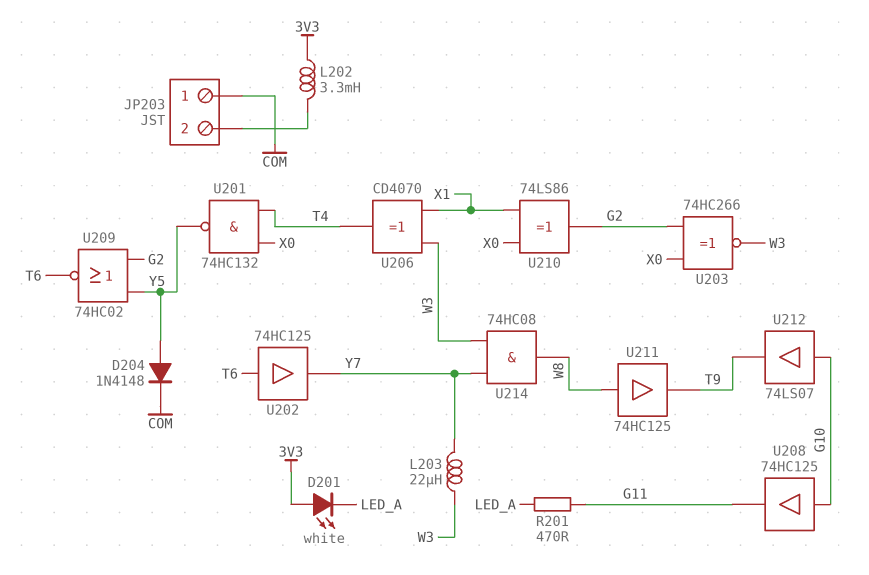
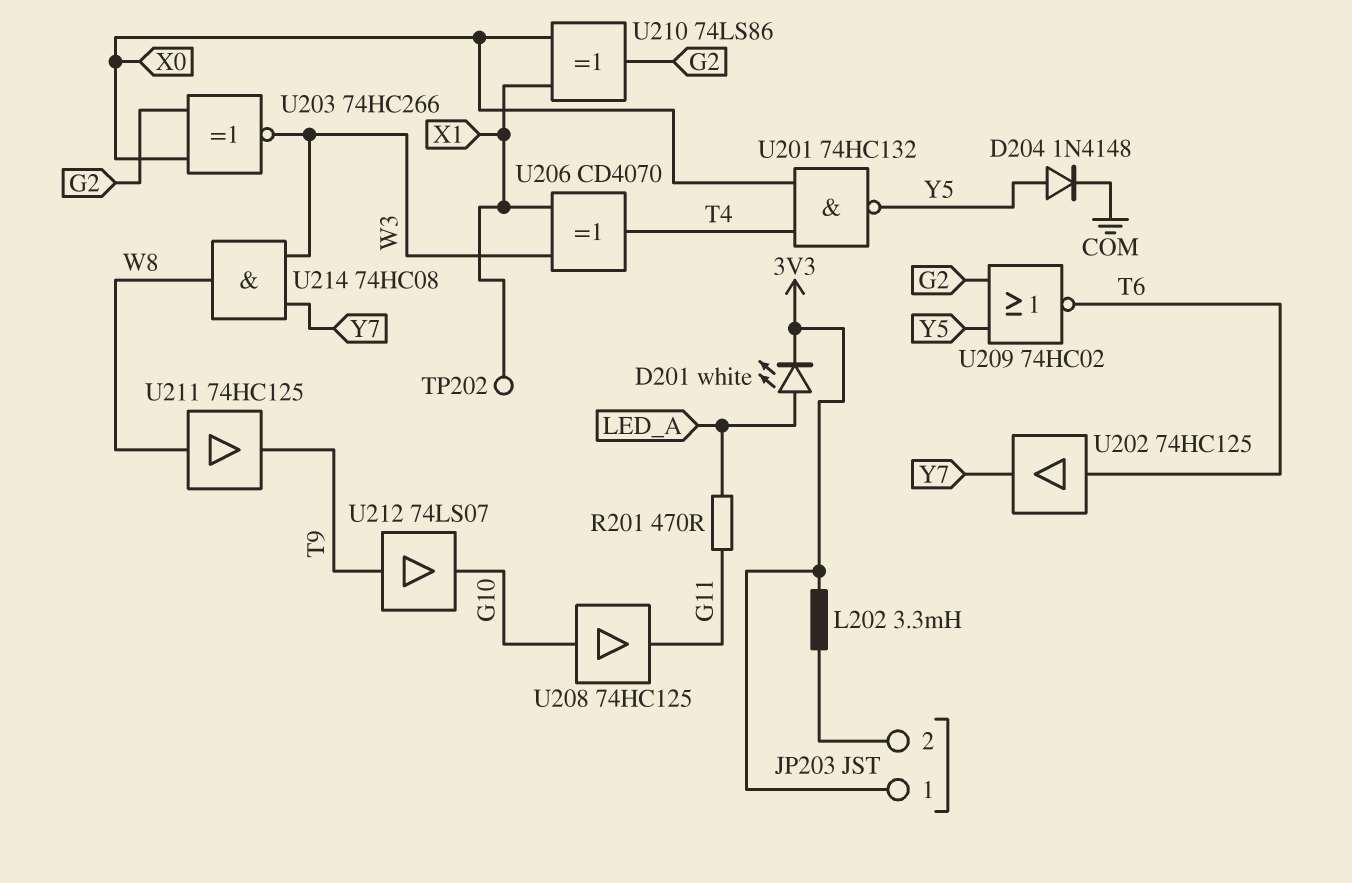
D201: LED white (A 3V3, K LED_A) -> LED white (A LED_A, K 3V3)
JP203 pin 1: COM -> 3V3
L203: 22uH (W3, Y7) -> none
TP202: none -> test point (X1)
U212: buffer 74LS07 (in G10, out T9) -> buffer 74LS07 (in T9, out G10)

